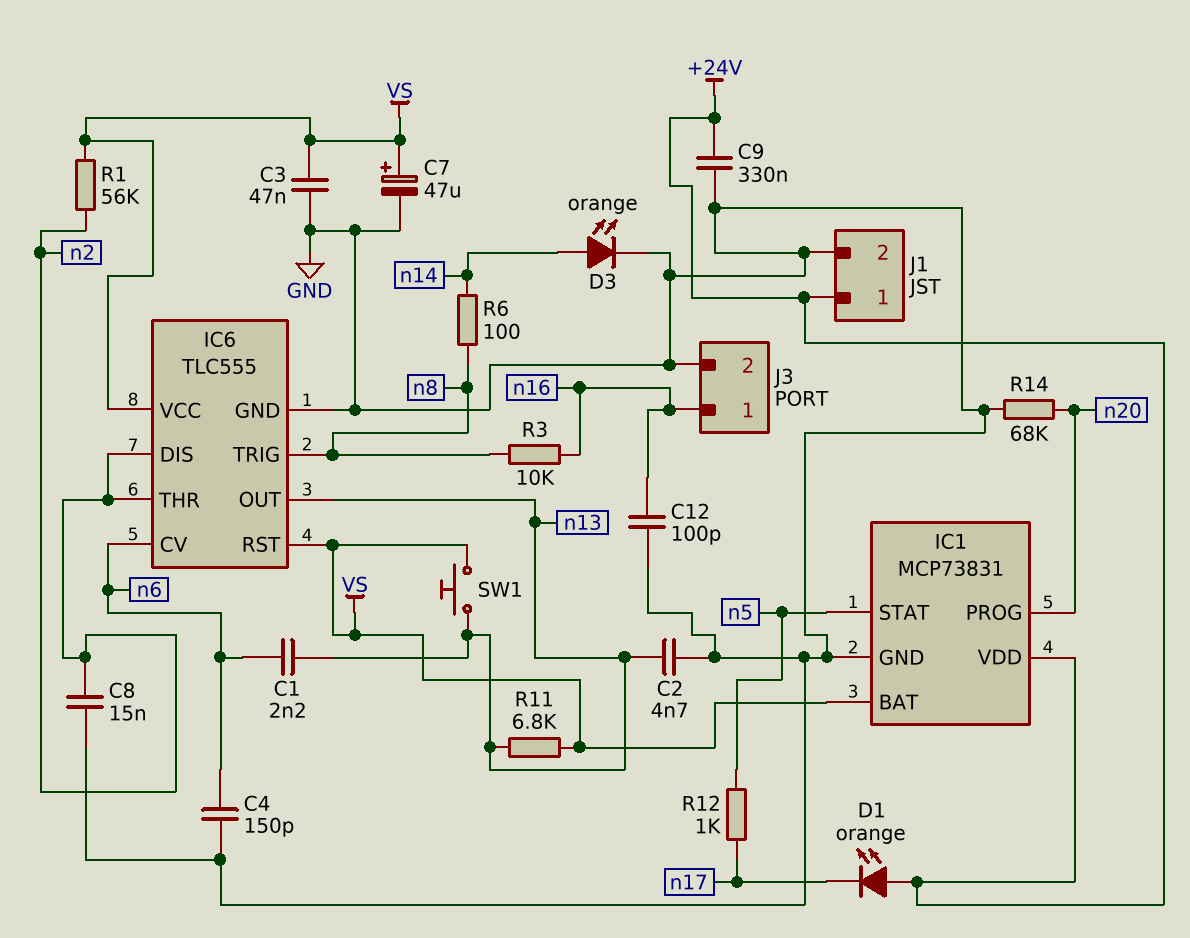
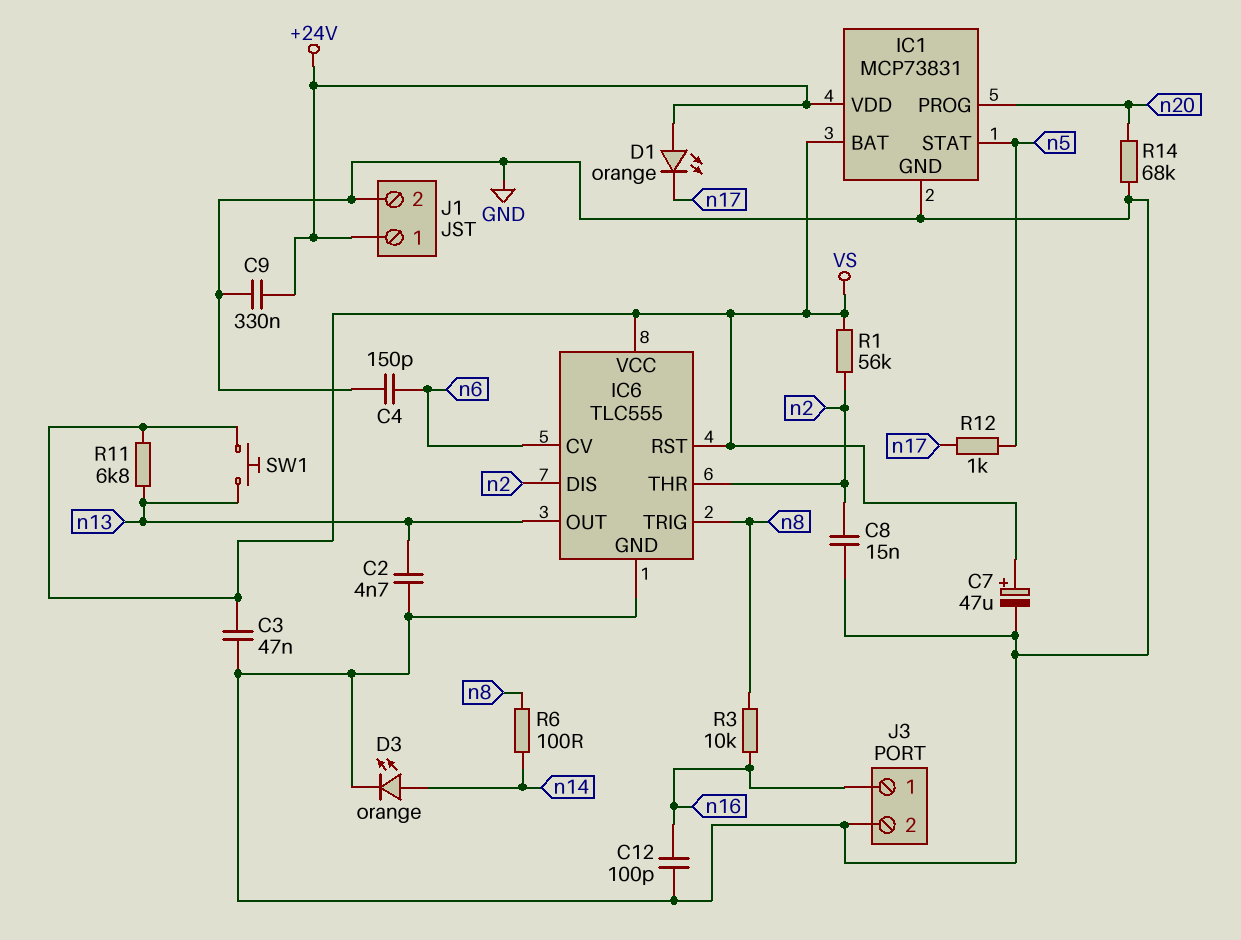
C1: 2.2nF (n6, n13) -> none

